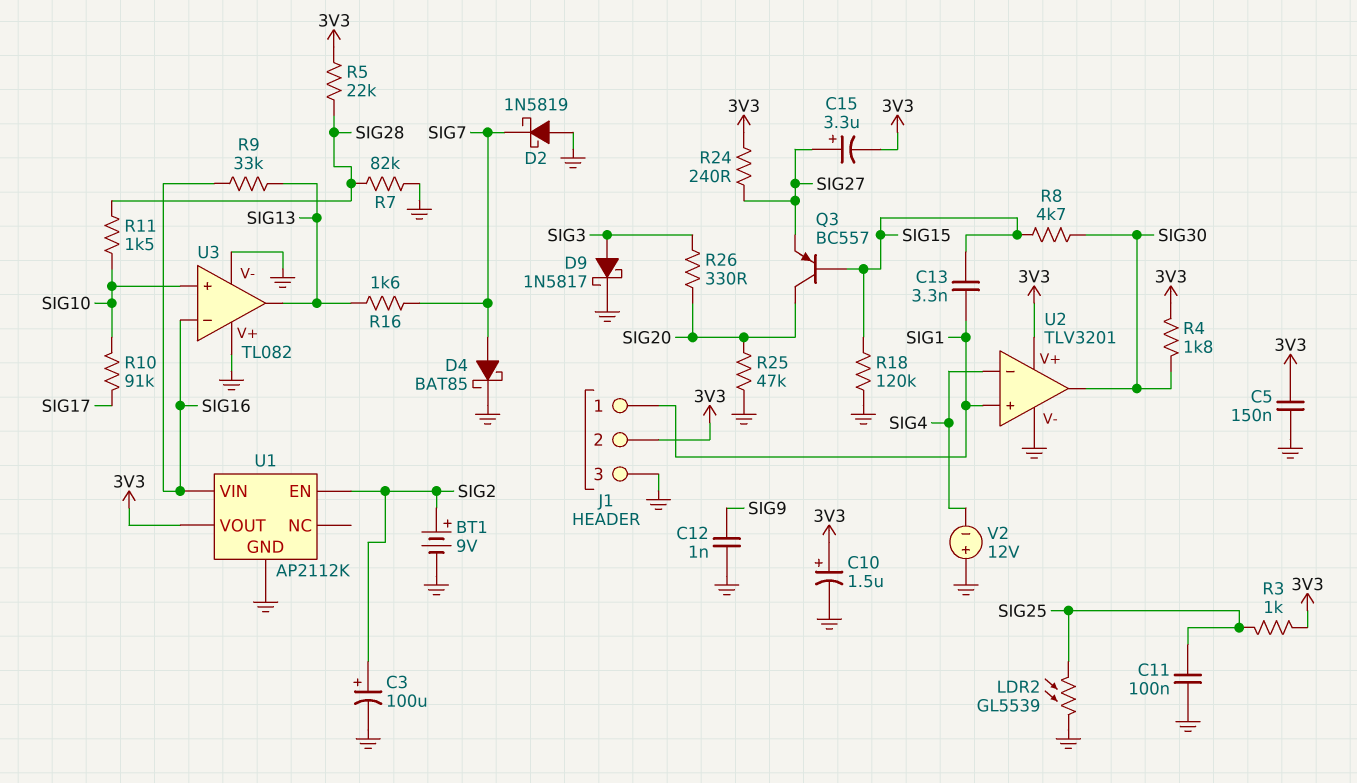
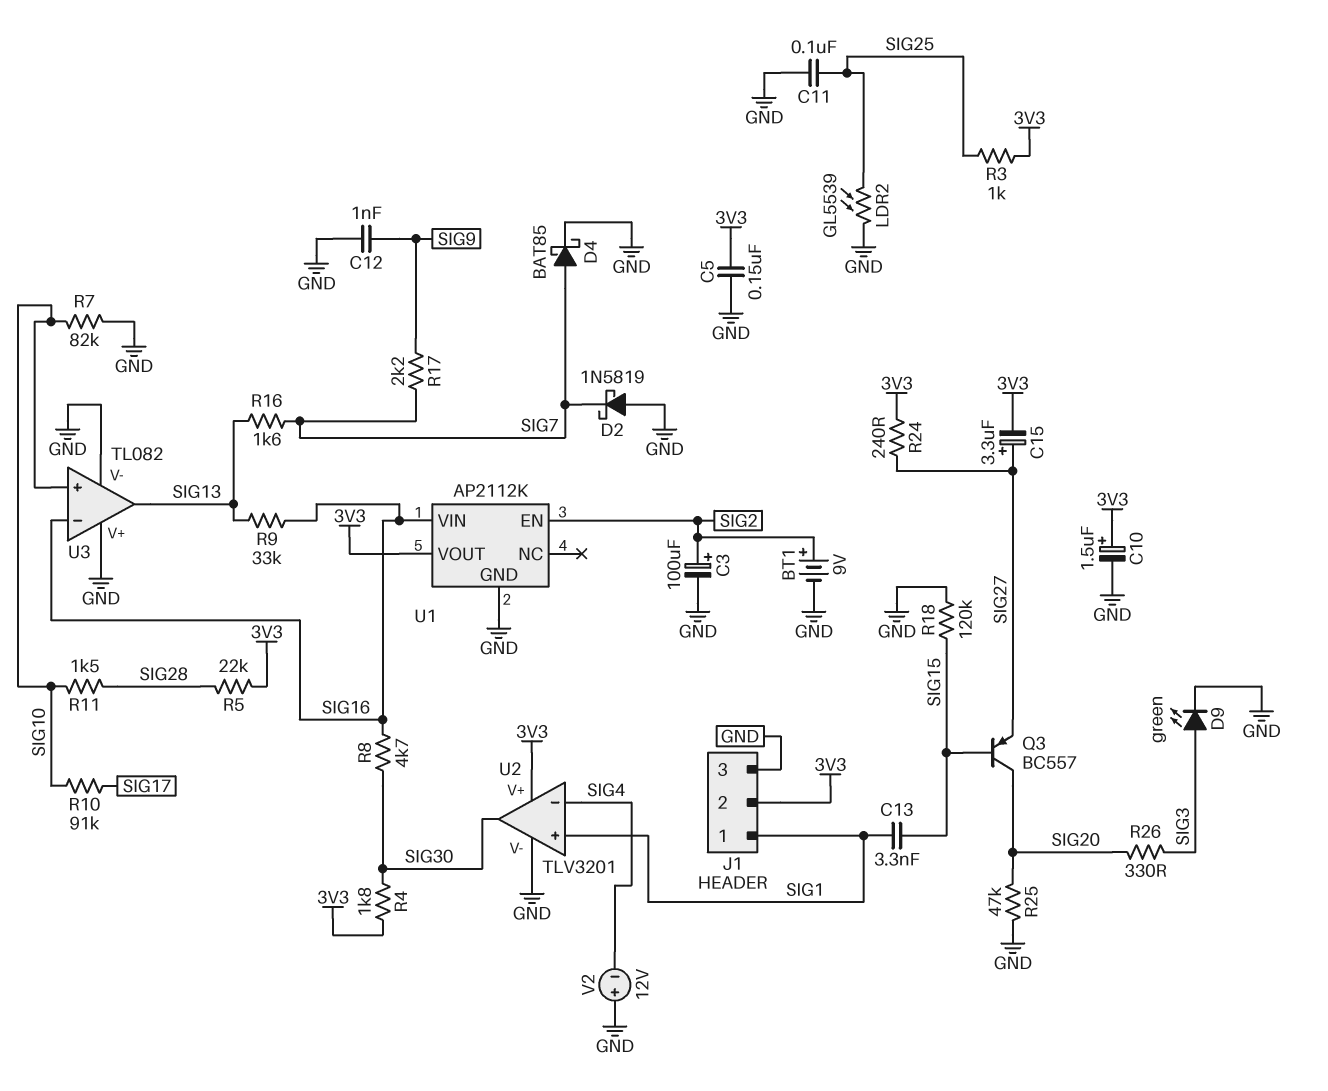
D9: schottky 1N5817 (A SIG3, K GND) -> LED green (A SIG3, K GND)
R7: 82k (GND, SIG28) -> 82k (GND, SIG10)
R8: 4.7k (SIG15, SIG30) -> 4.7k (SIG16, SIG30)
R17: none -> 2.2k (SIG7, SIG9)

